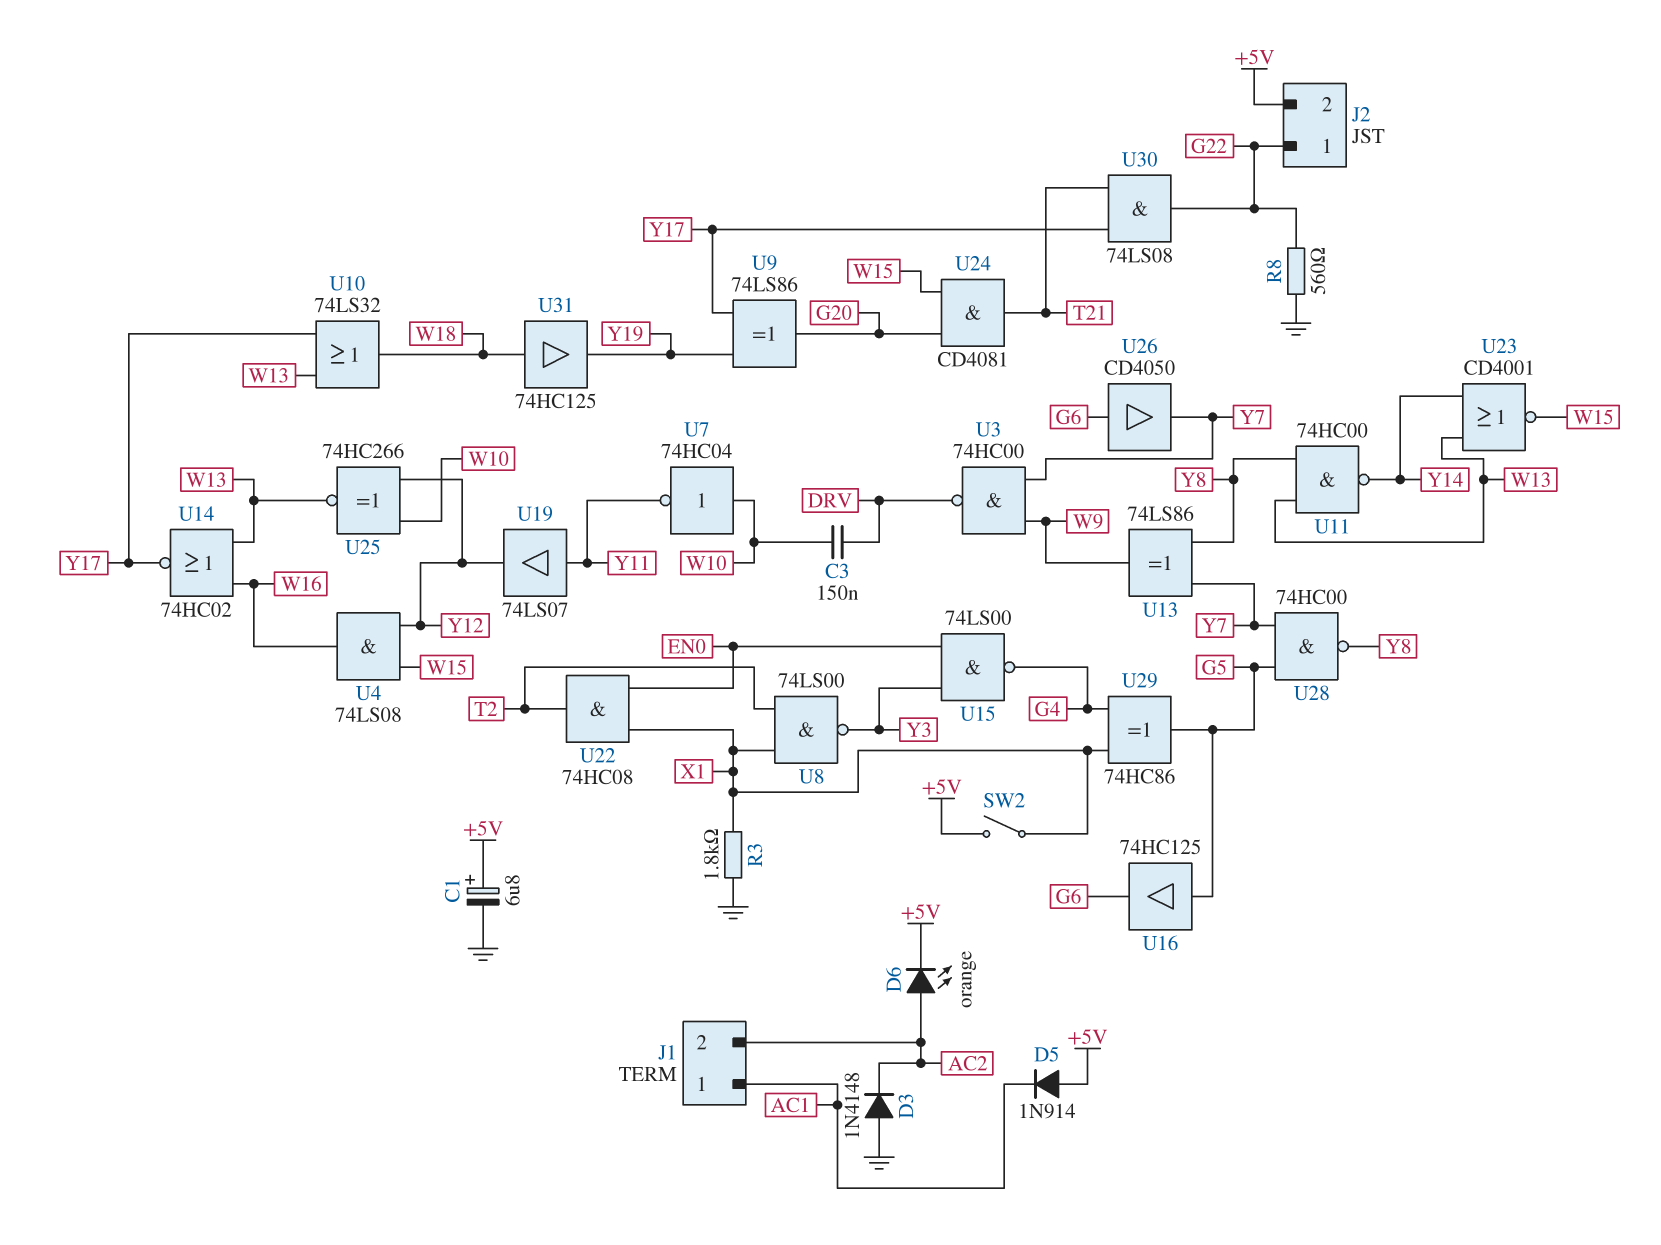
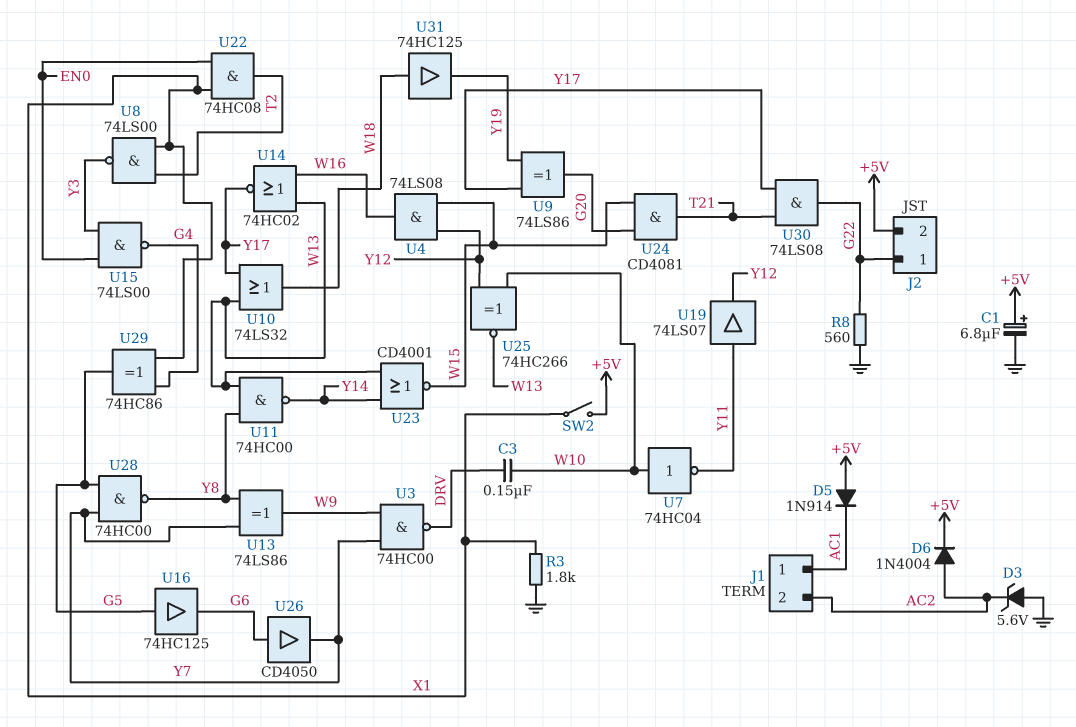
D3: diode 1N4148 (A GND, K AC2) -> zener 5.6V (A GND, K AC2)
D6: LED orange (A AC2, K +5V) -> diode 1N4004 (A AC2, K +5V)

